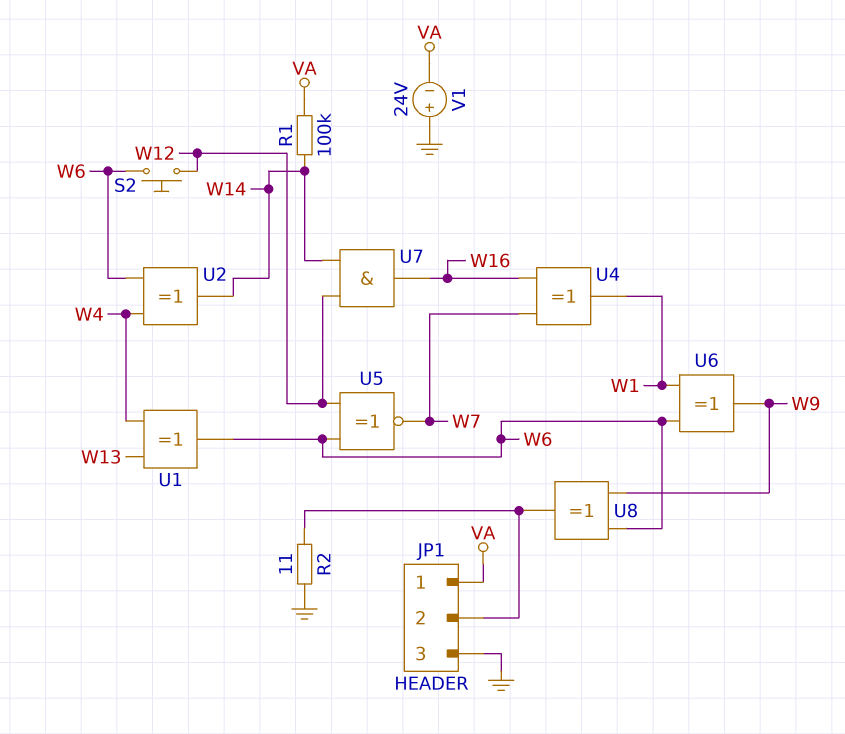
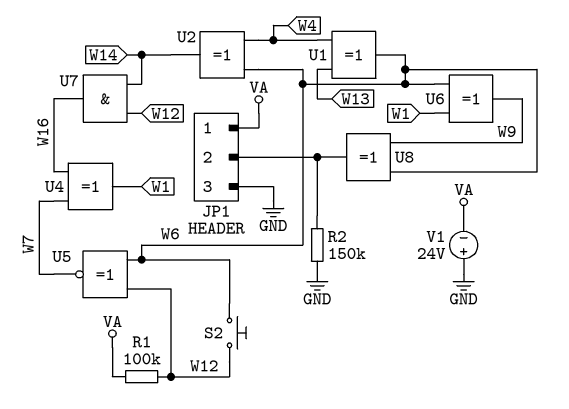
R1: 100k (VA, W14) -> 100k (VA, W12)
R2: 11 (GND, JP1/2) -> 150k (GND, JP1/2)

